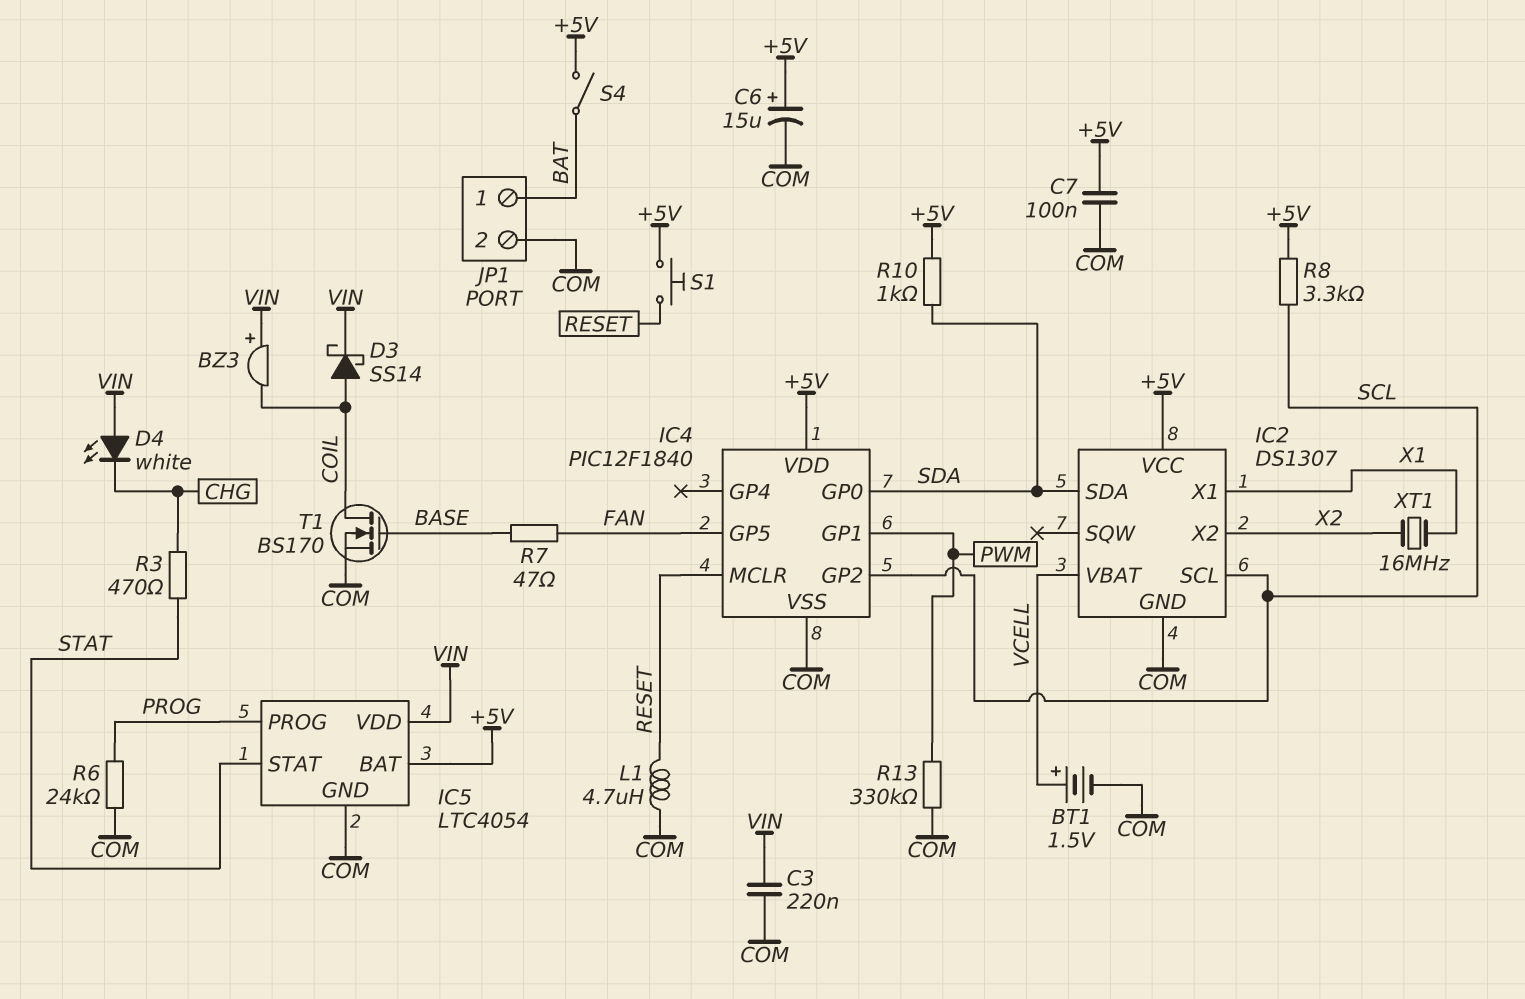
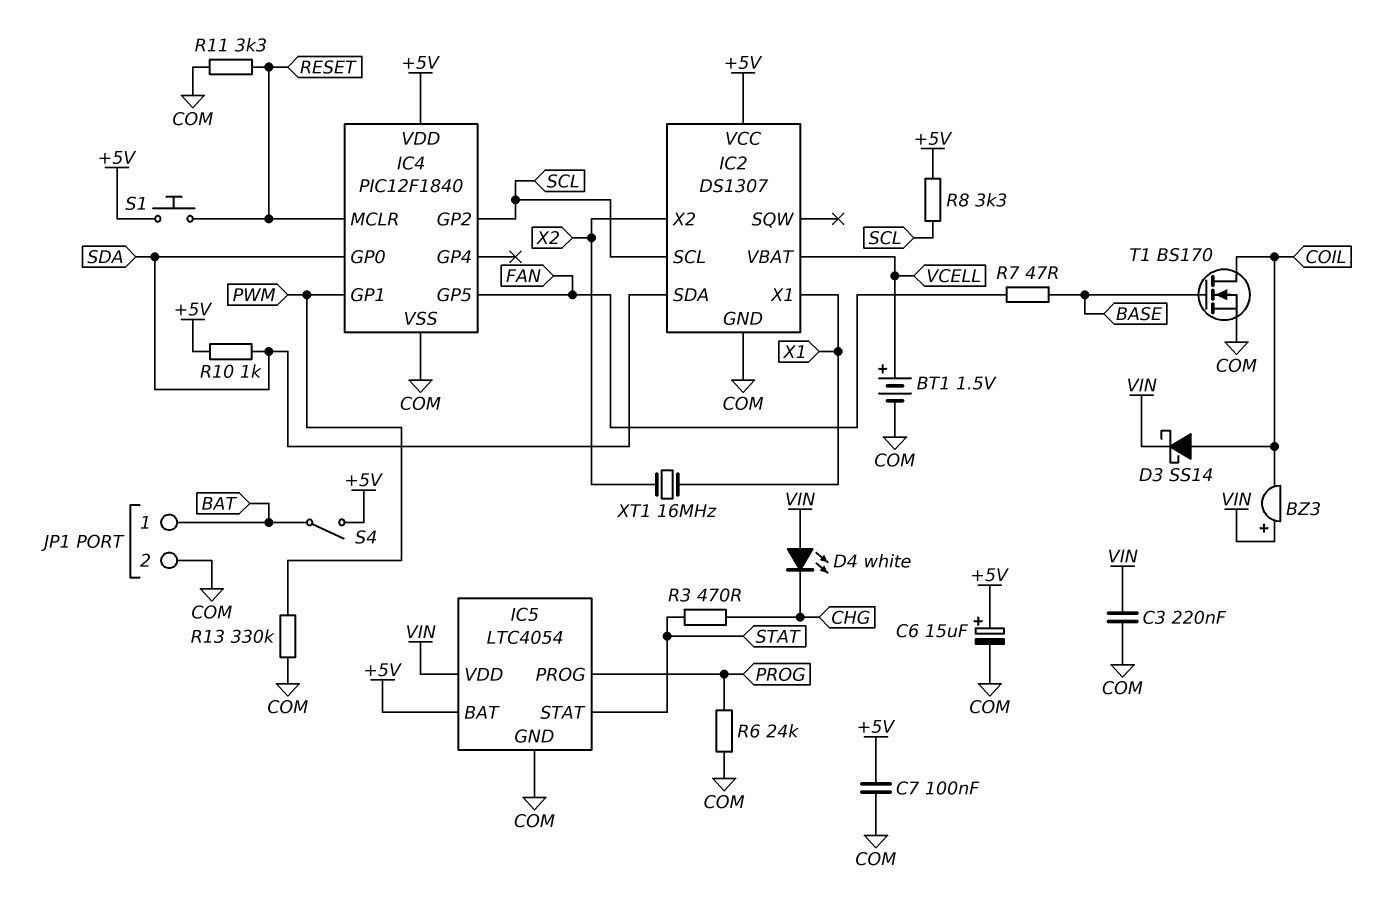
L1: 4.7uH (COM, RESET) -> none
R11: none -> 3.3k (COM, RESET)

